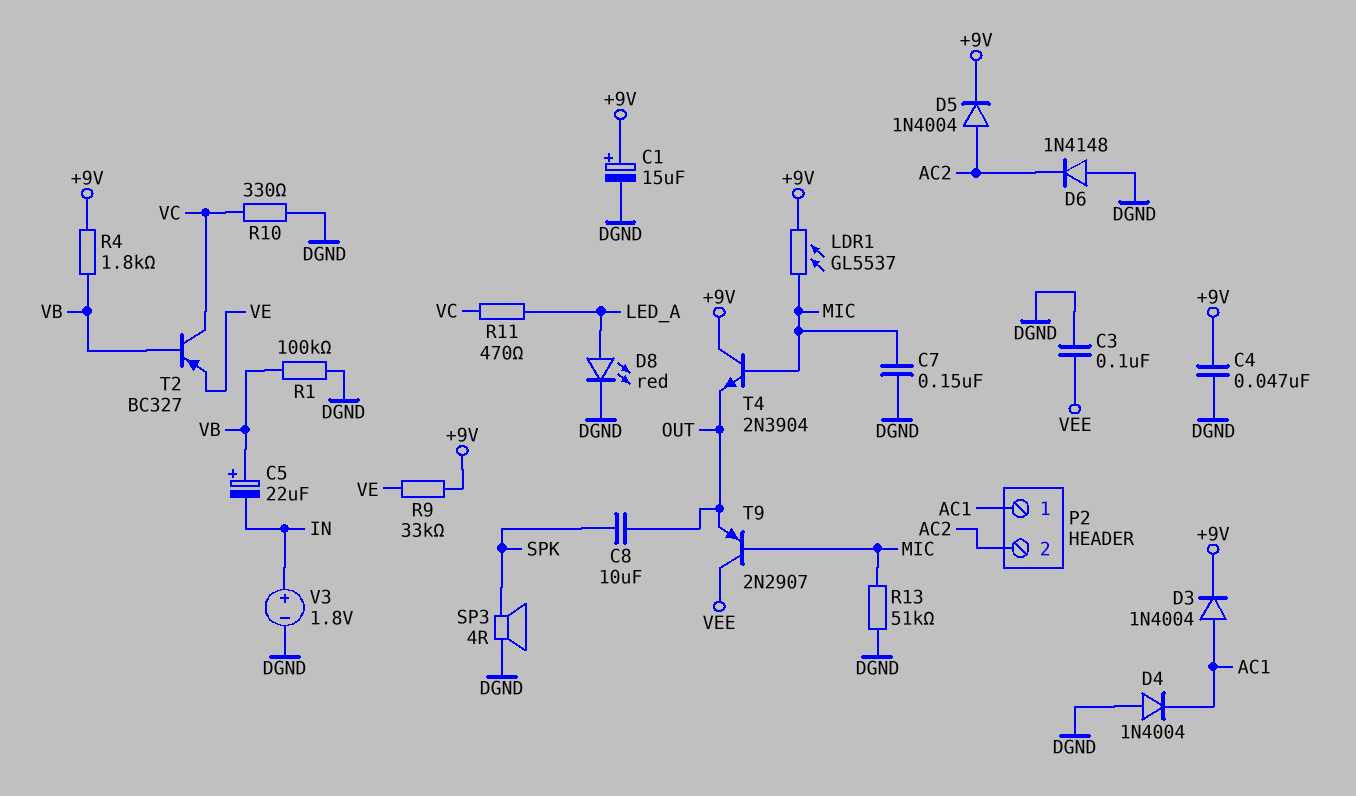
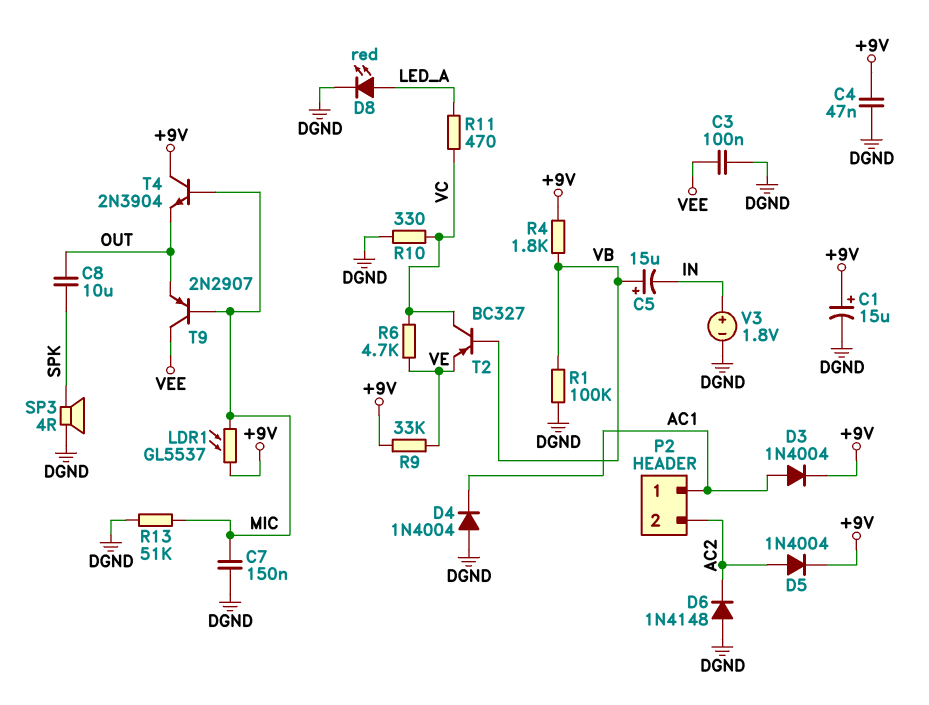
C5: 22uF (plus VB, minus IN) -> 15uF (plus VB, minus IN)
R6: none -> 4.7k (VC, VE)

